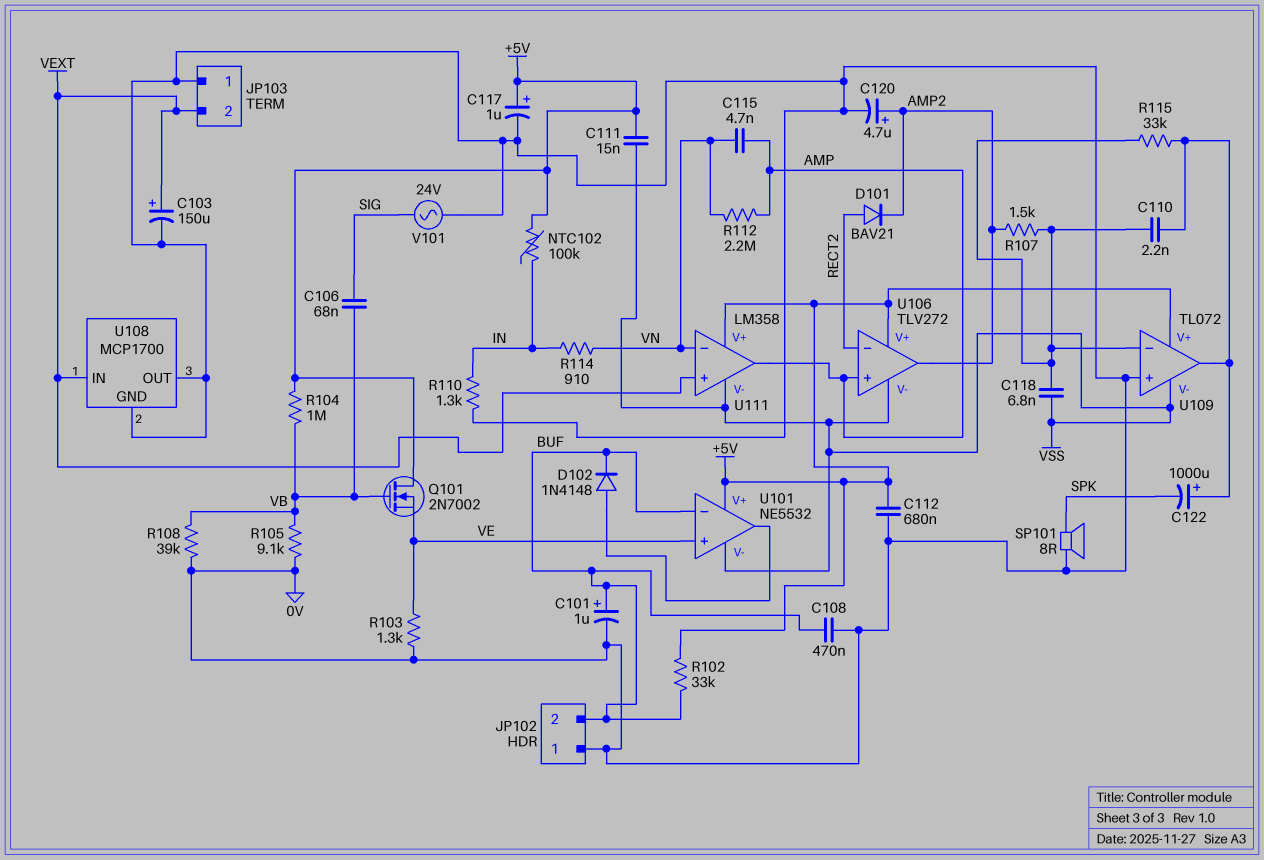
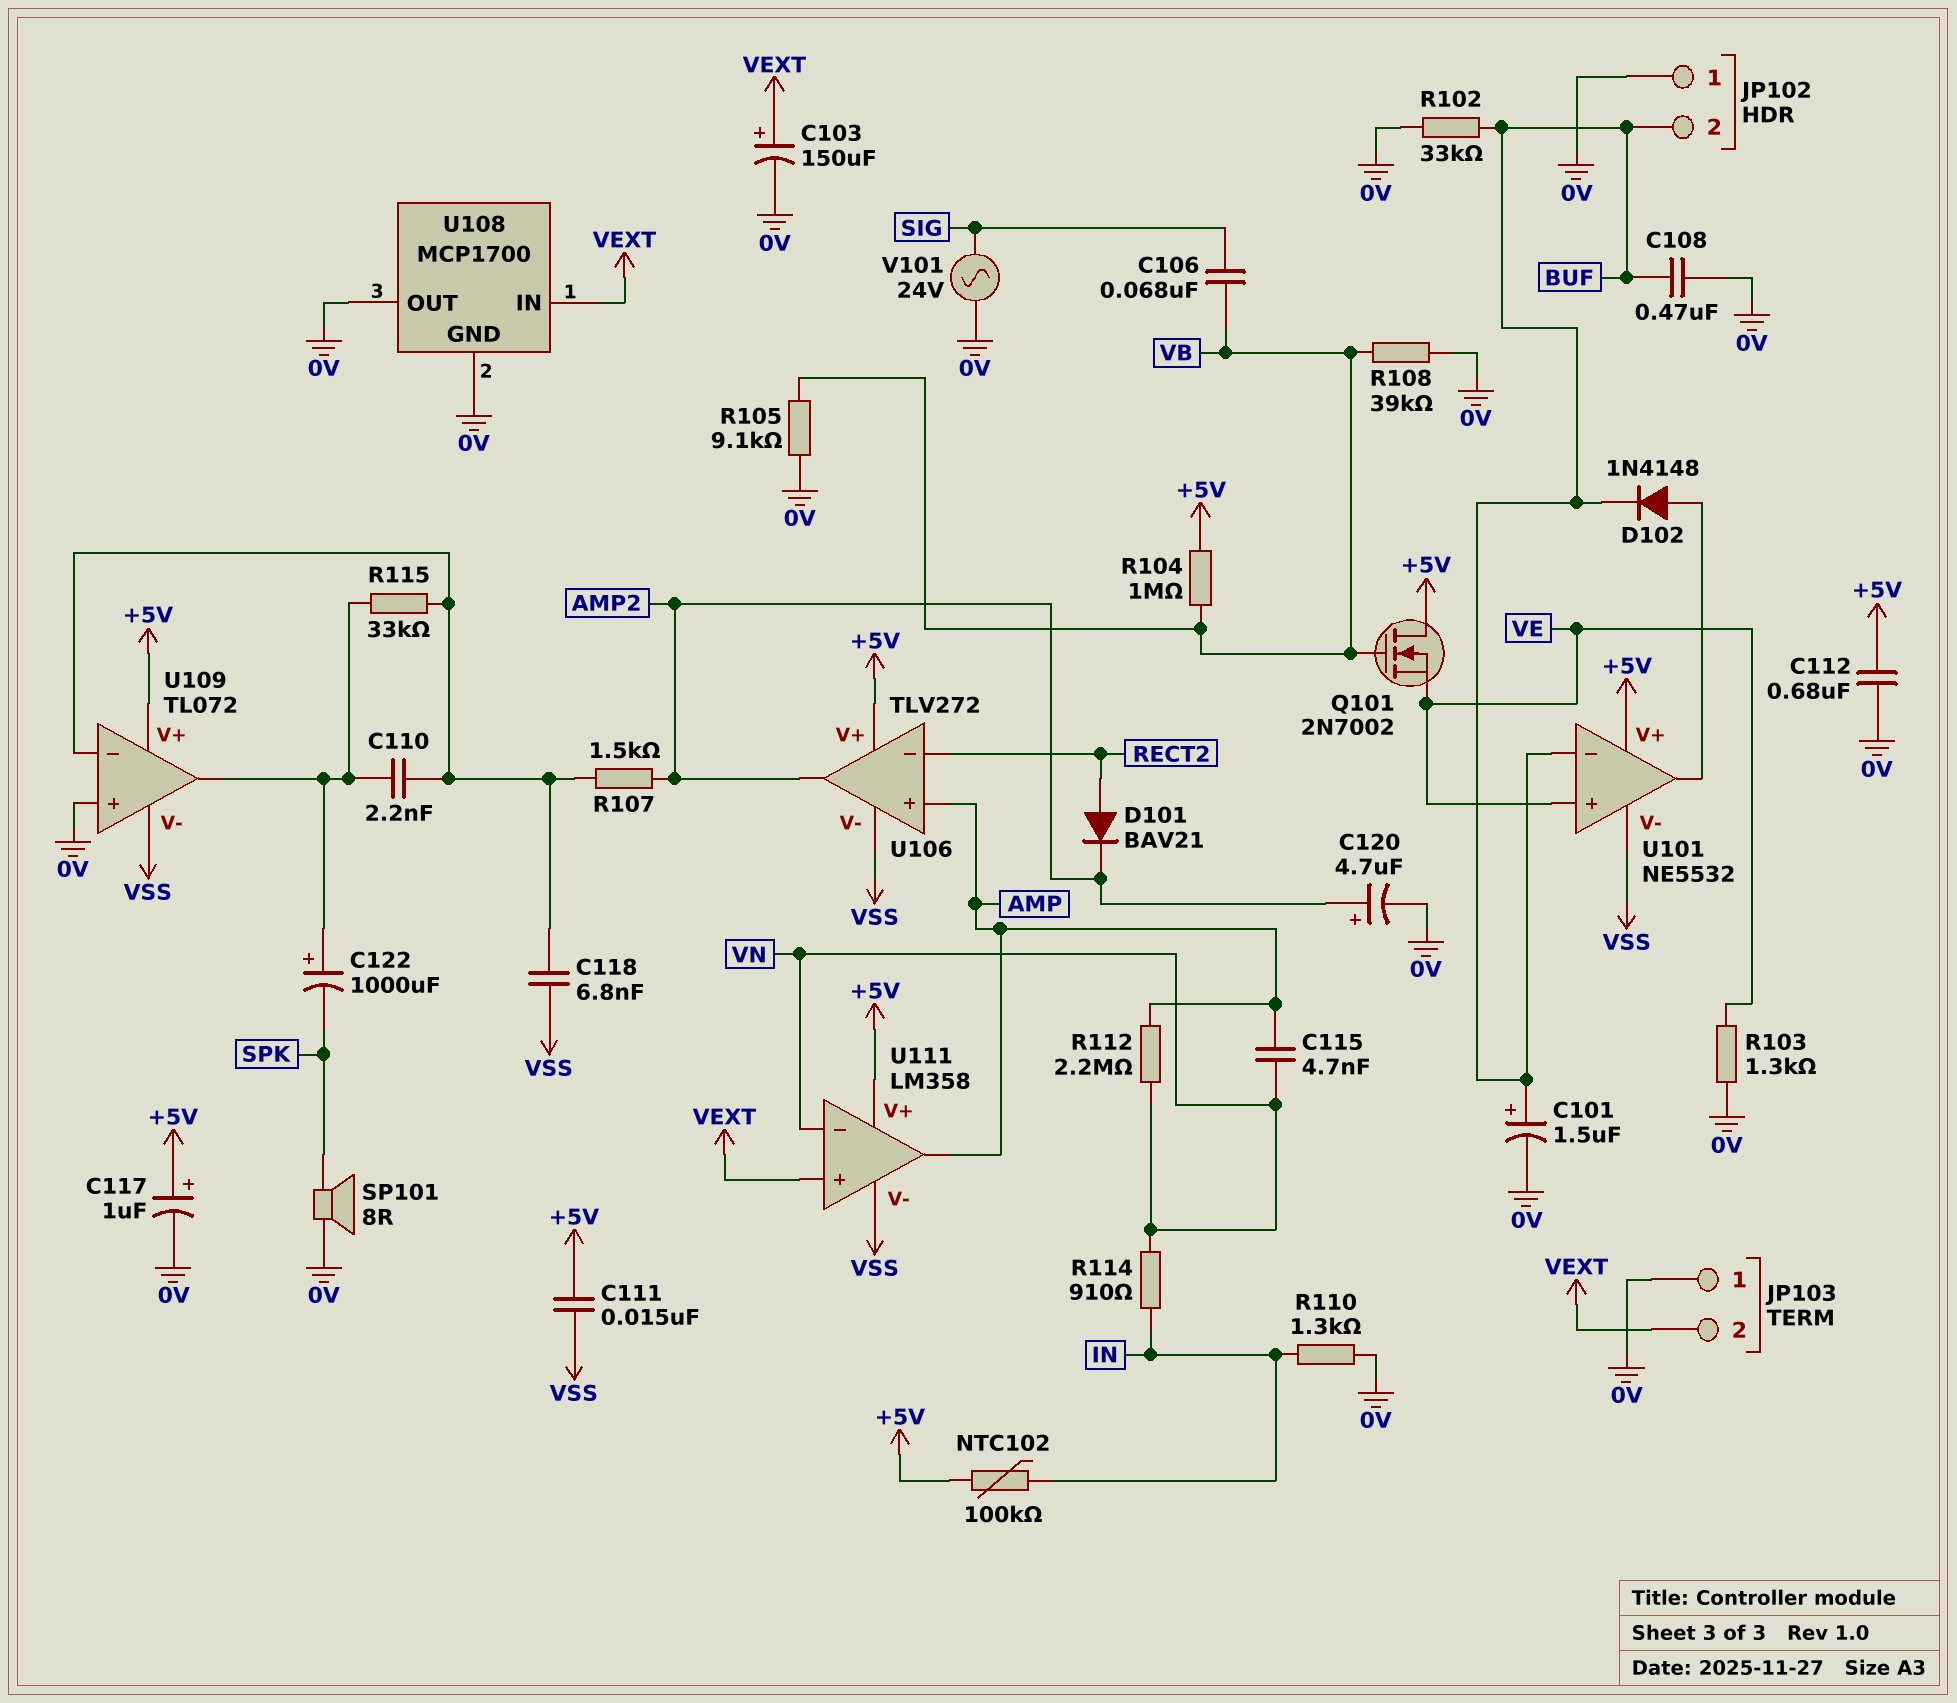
C101: 1uF (plus BUF, minus 0V) -> 1.5uF (plus BUF, minus 0V)
R102: 33k (+5V, BUF) -> 33k (0V, BUF)

